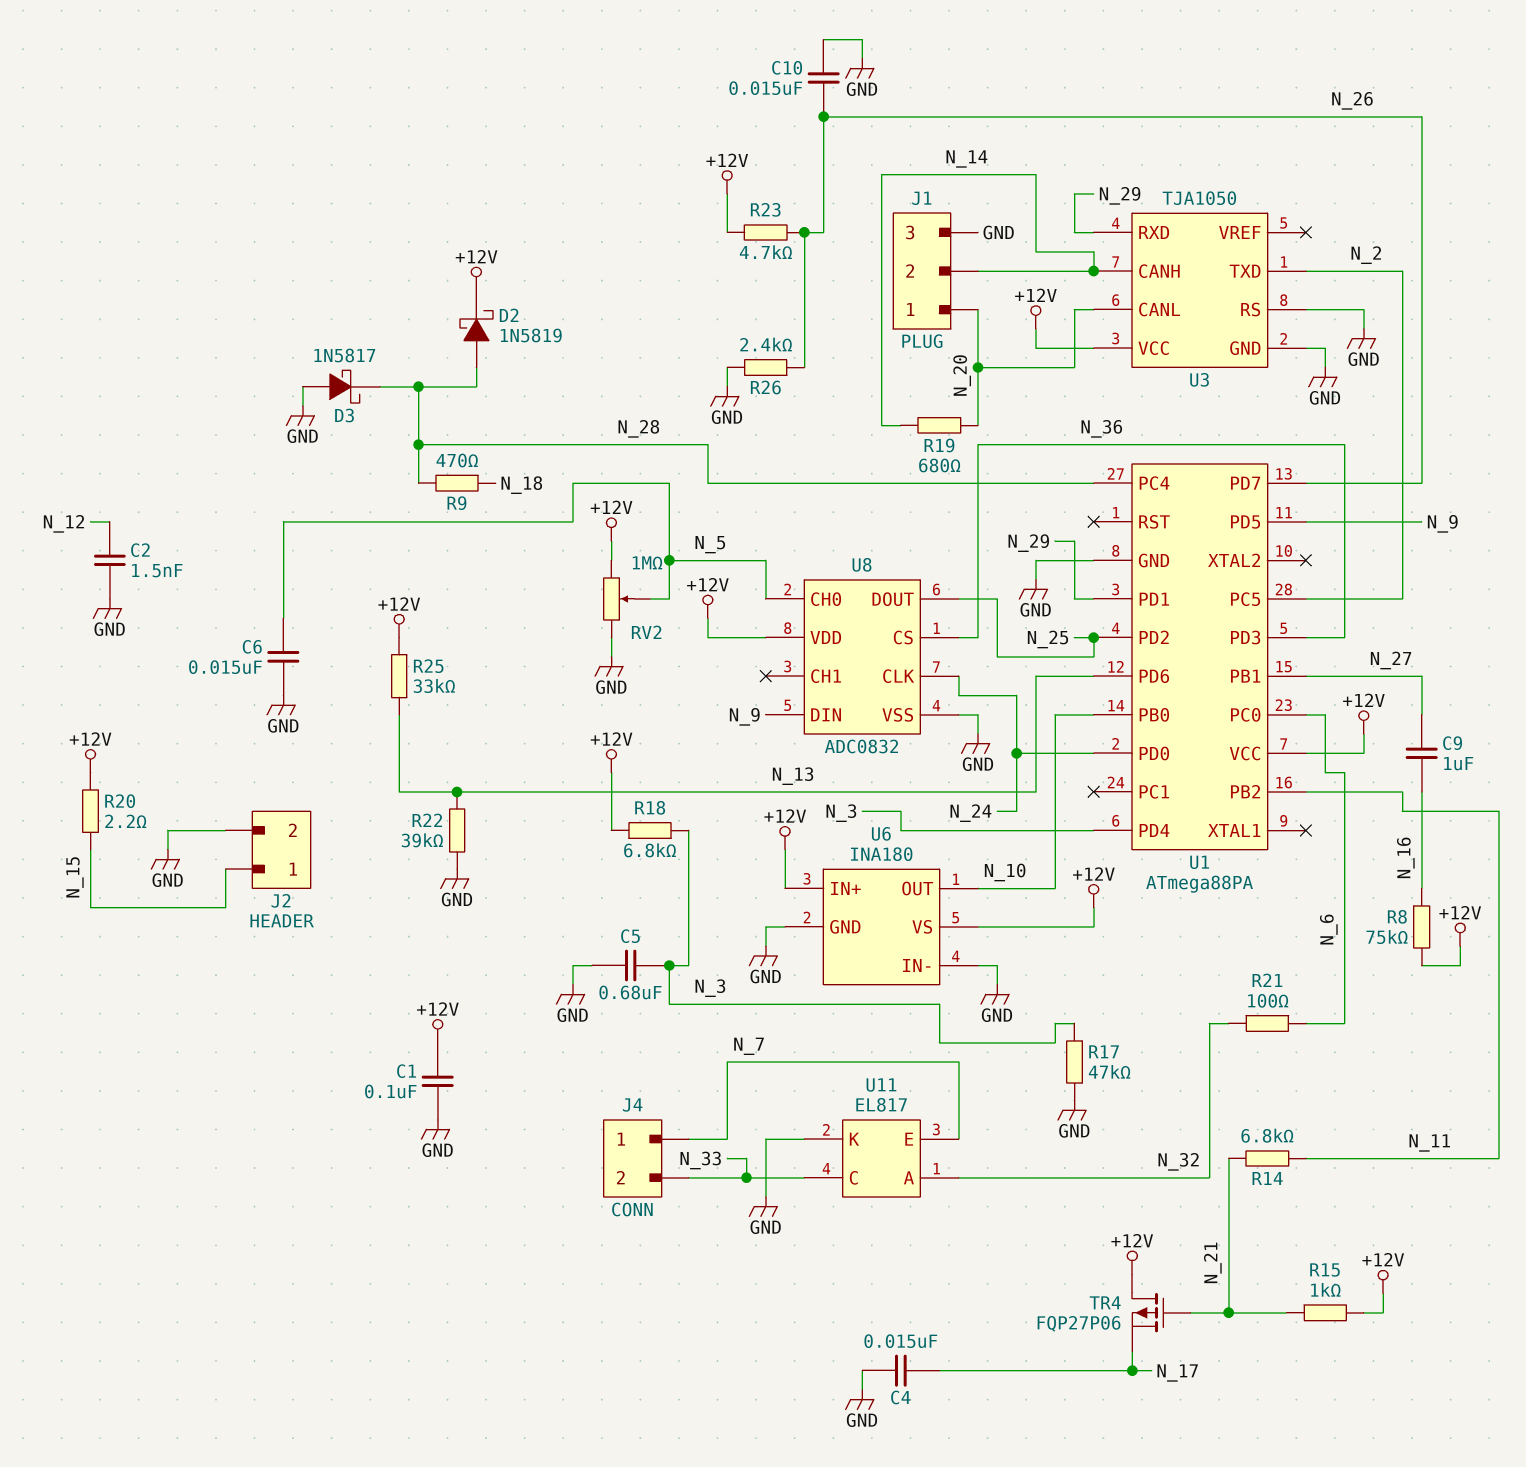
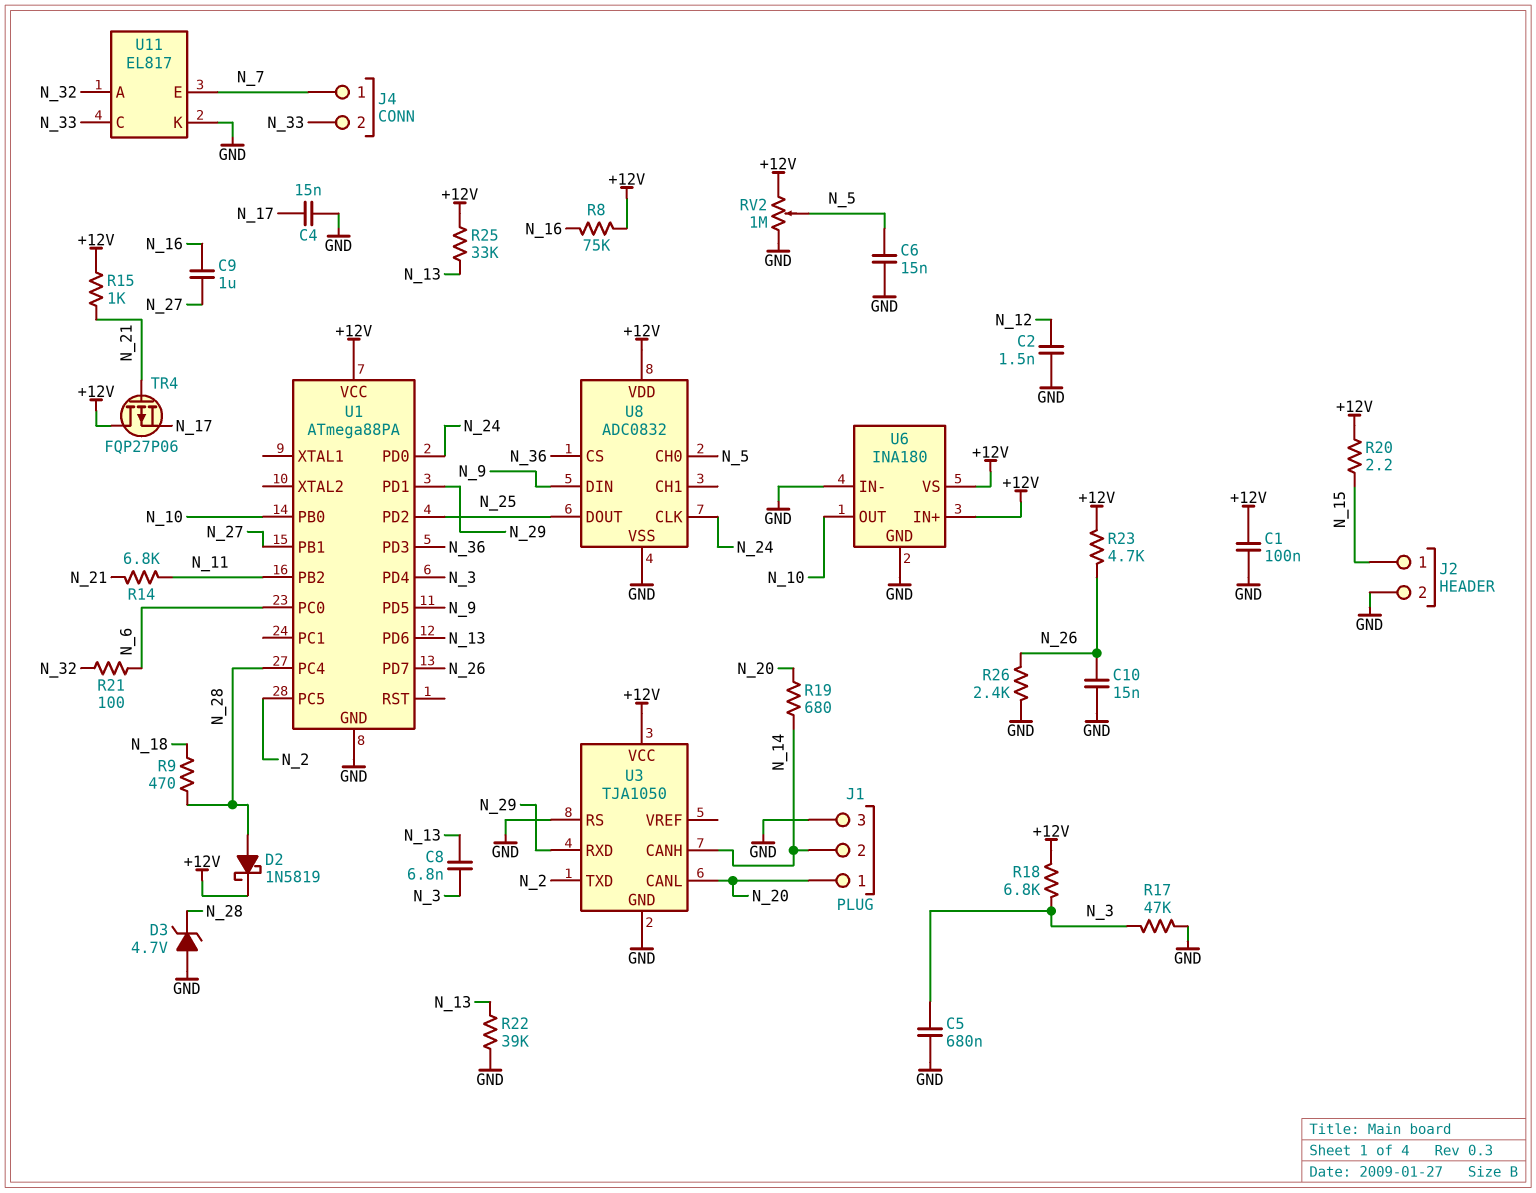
C8: none -> 6.8nF (N_3, N_13)
D3: schottky 1N5817 (A GND, K N_28) -> zener 4.7V (A GND, K N_28)

